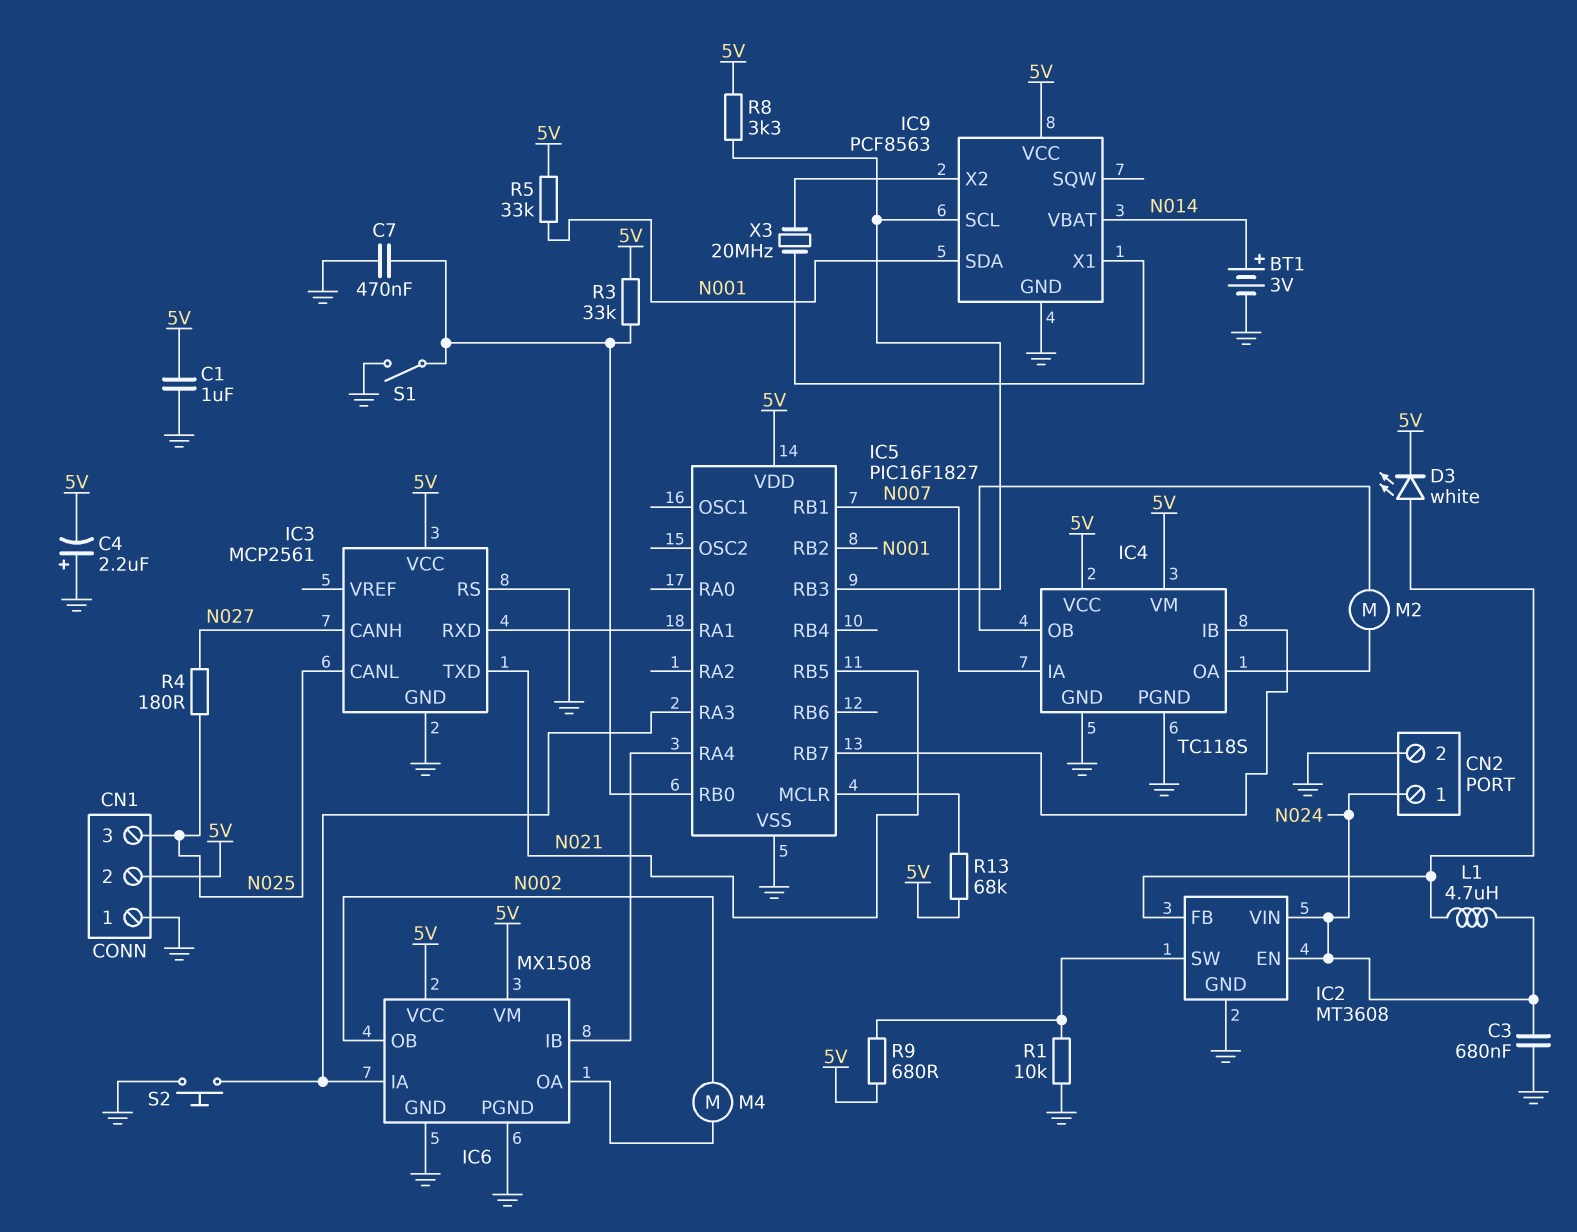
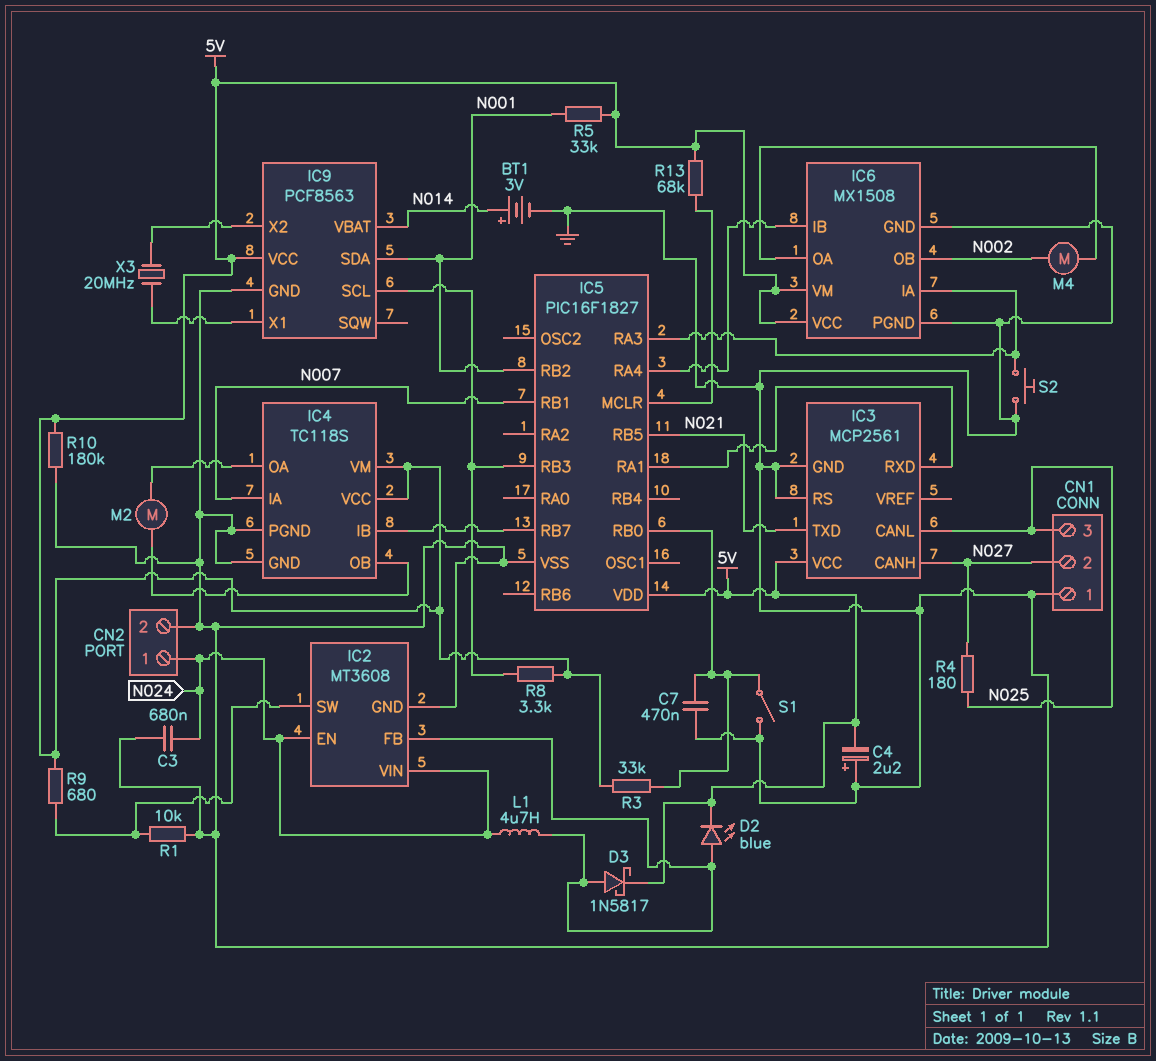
C1: 1uF (5V, GND) -> none
CN1 pin 2: 5V -> N027
D2: none -> LED blue (A IC2/FB, K 5V)
D3: LED white (A IC2/FB, K 5V) -> schottky 1N5817 (A IC2/FB, K 5V)
R10: none -> 180k (5V, GND)

